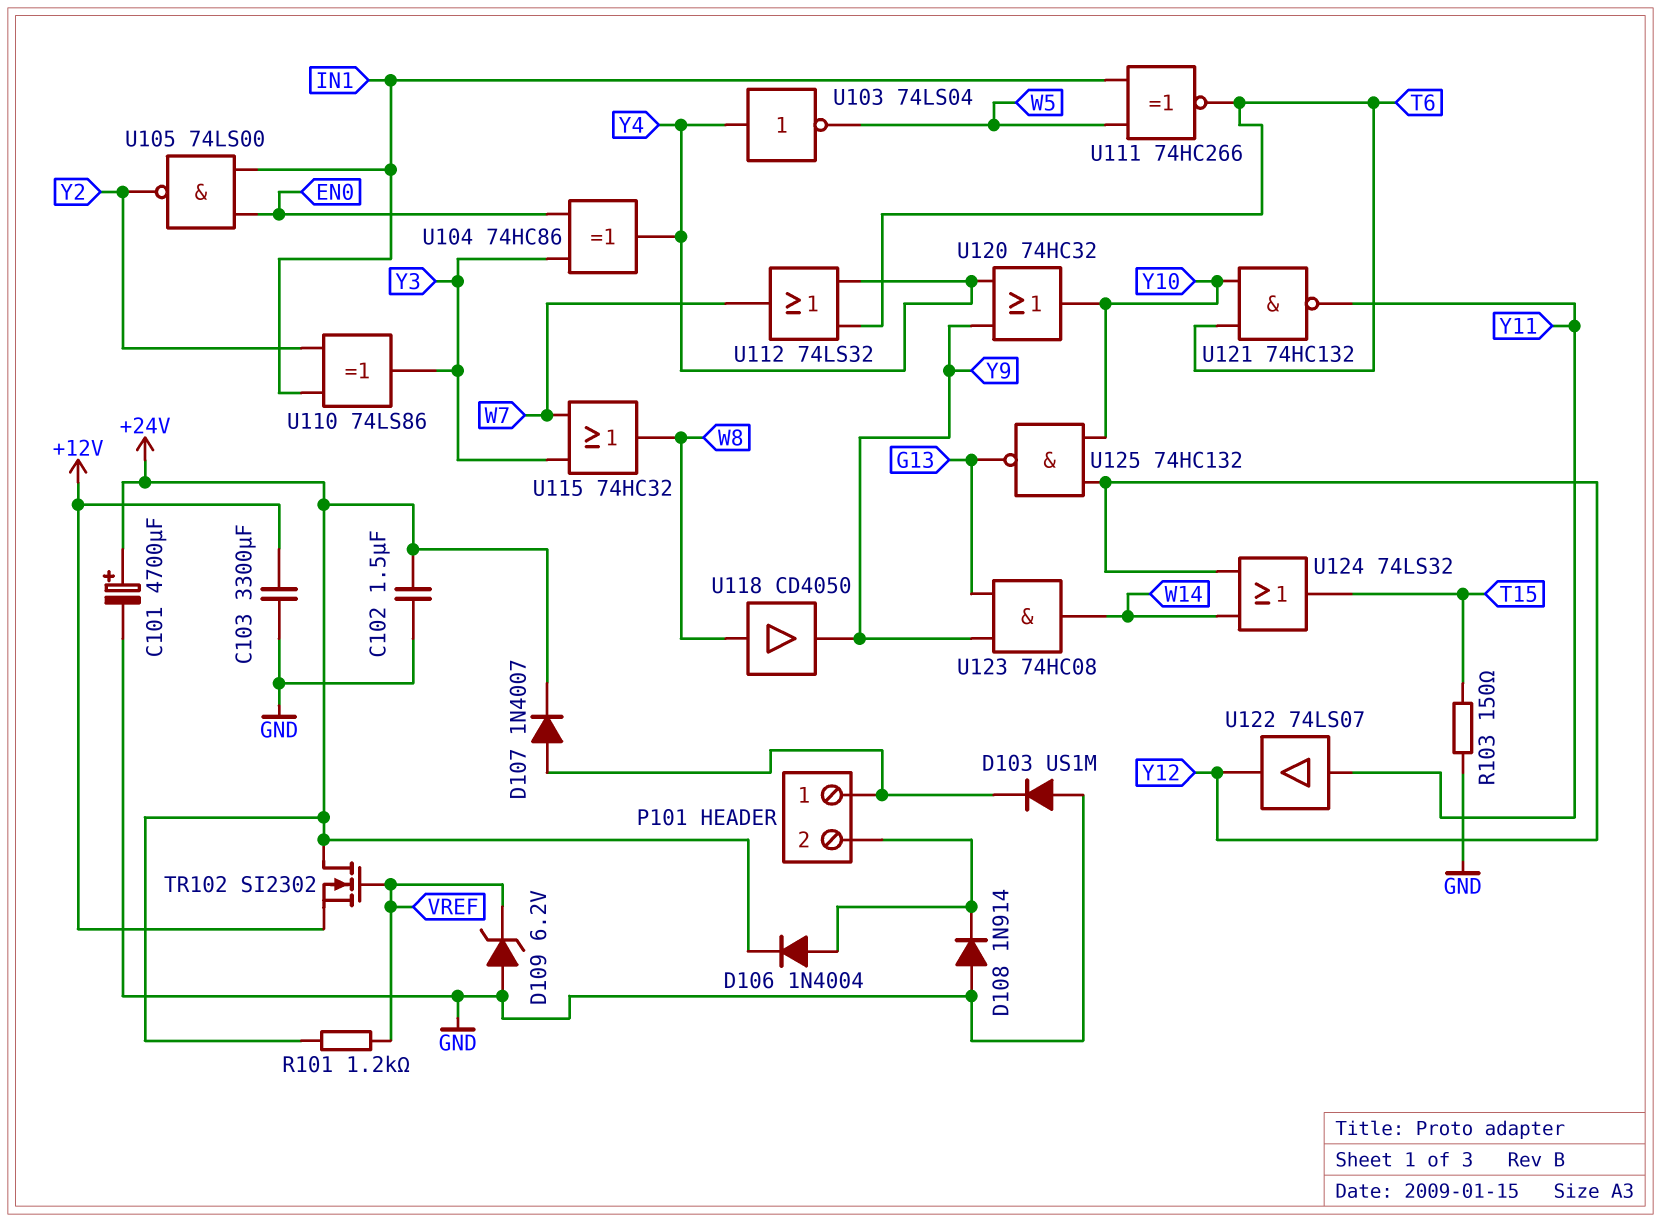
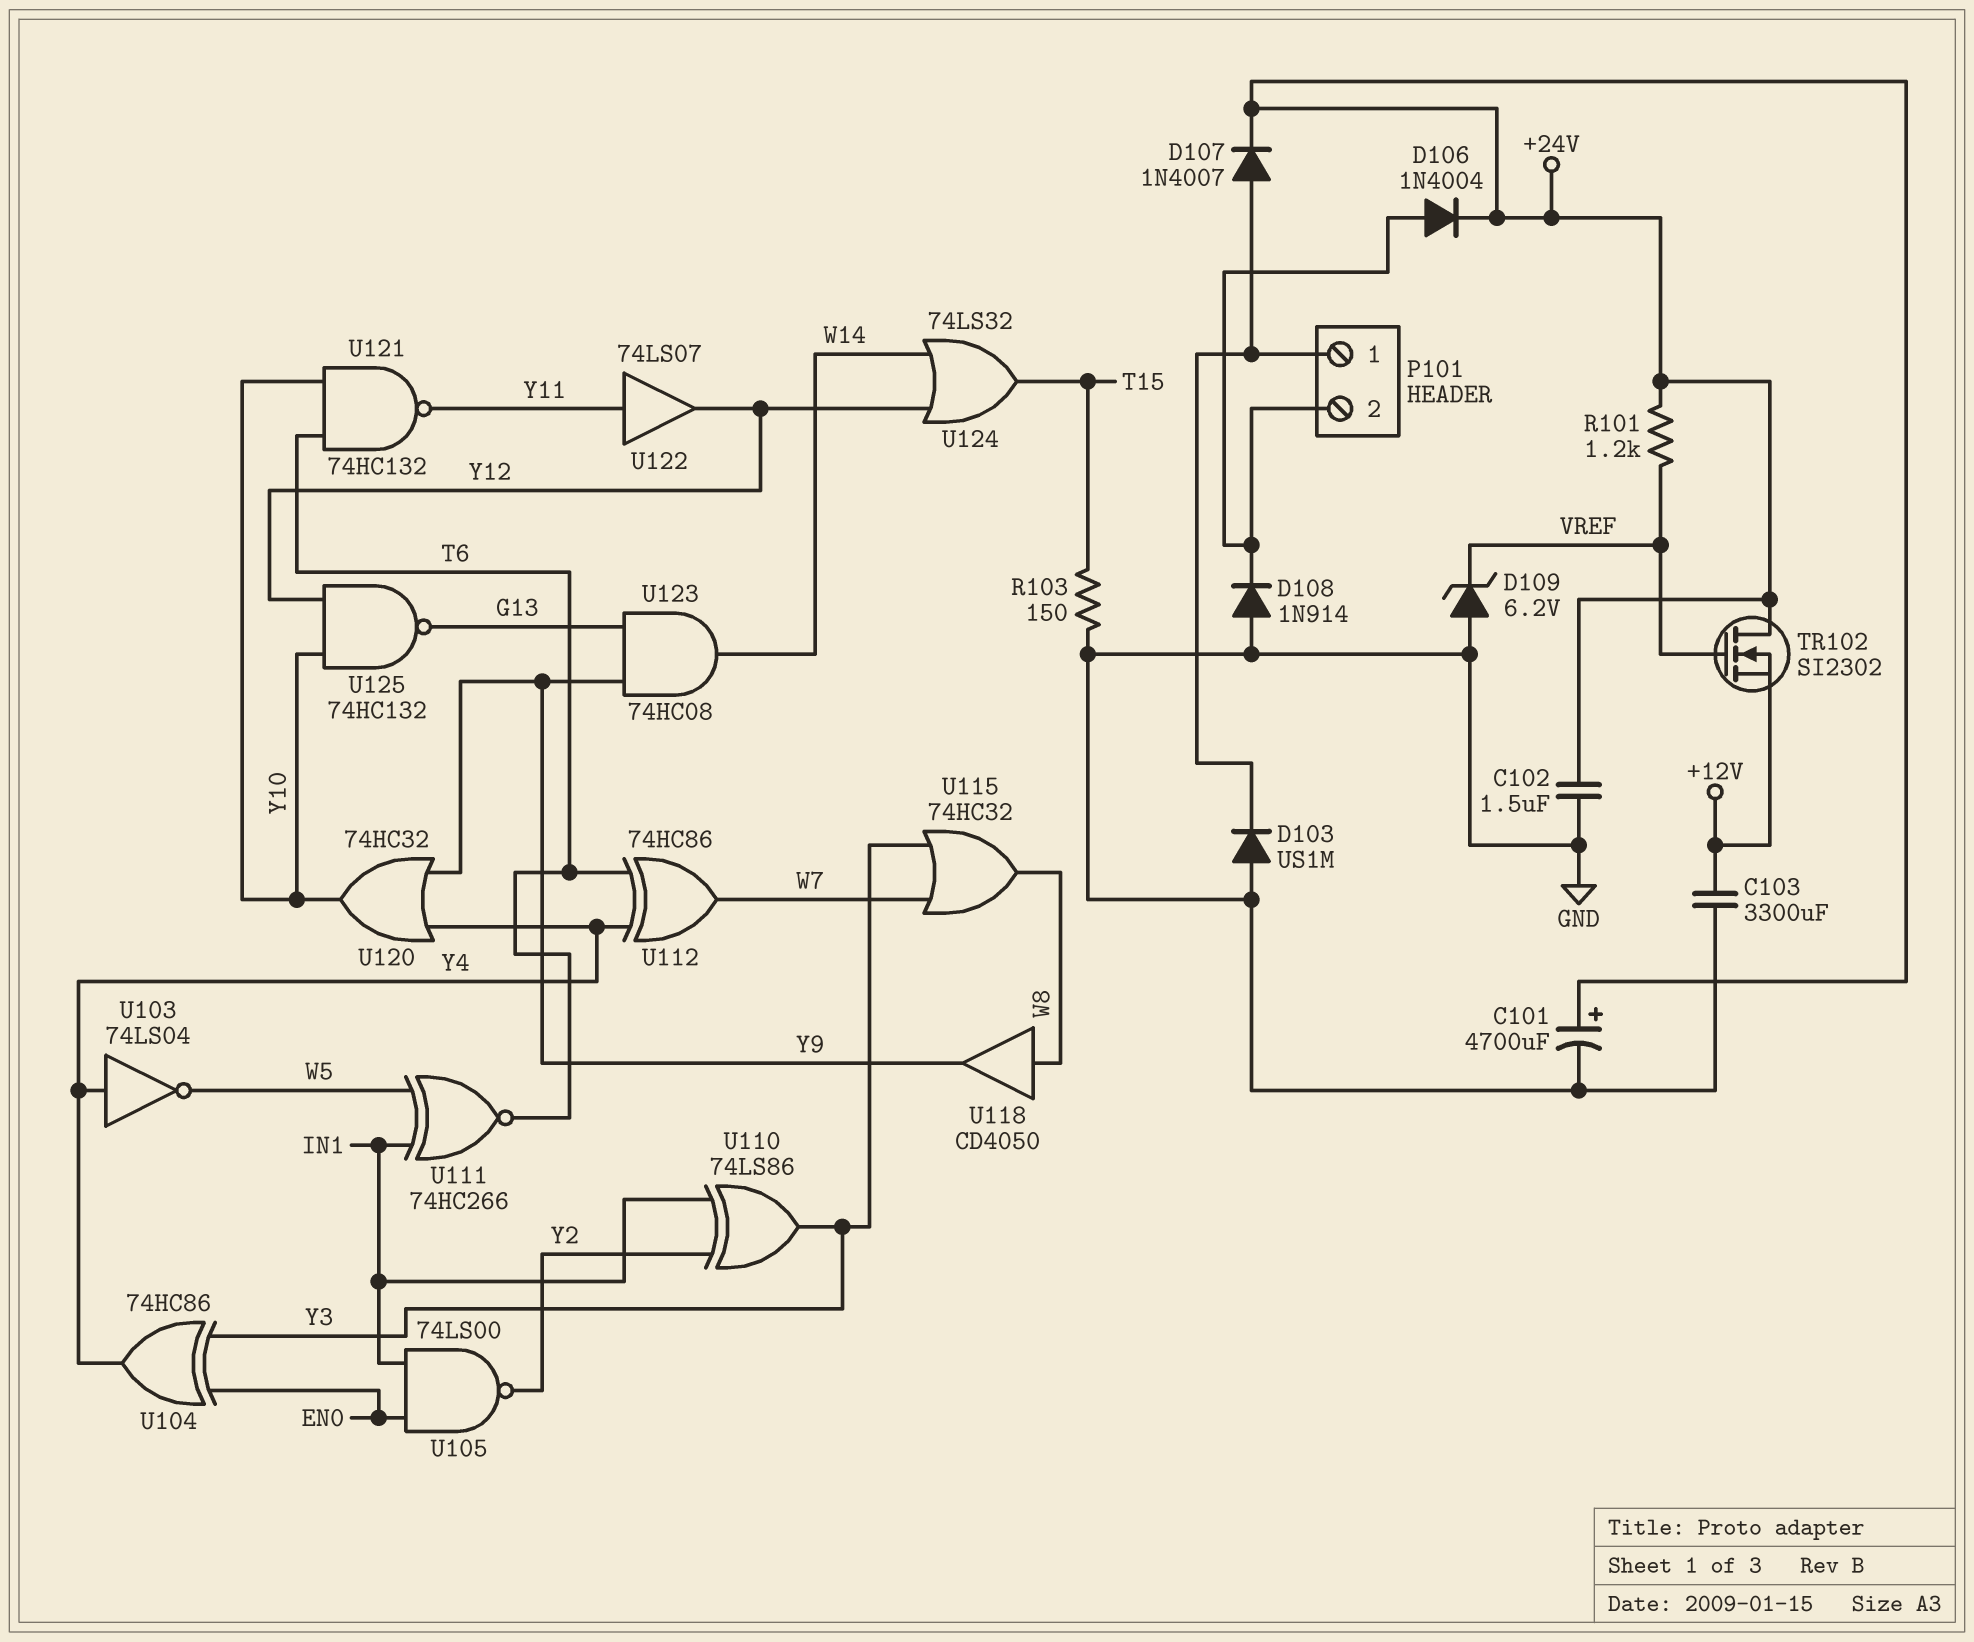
U112: OR 74LS32 (in T6, in Y4, out W7) -> XOR 74HC86 (in T6, in Y4, out W7)

